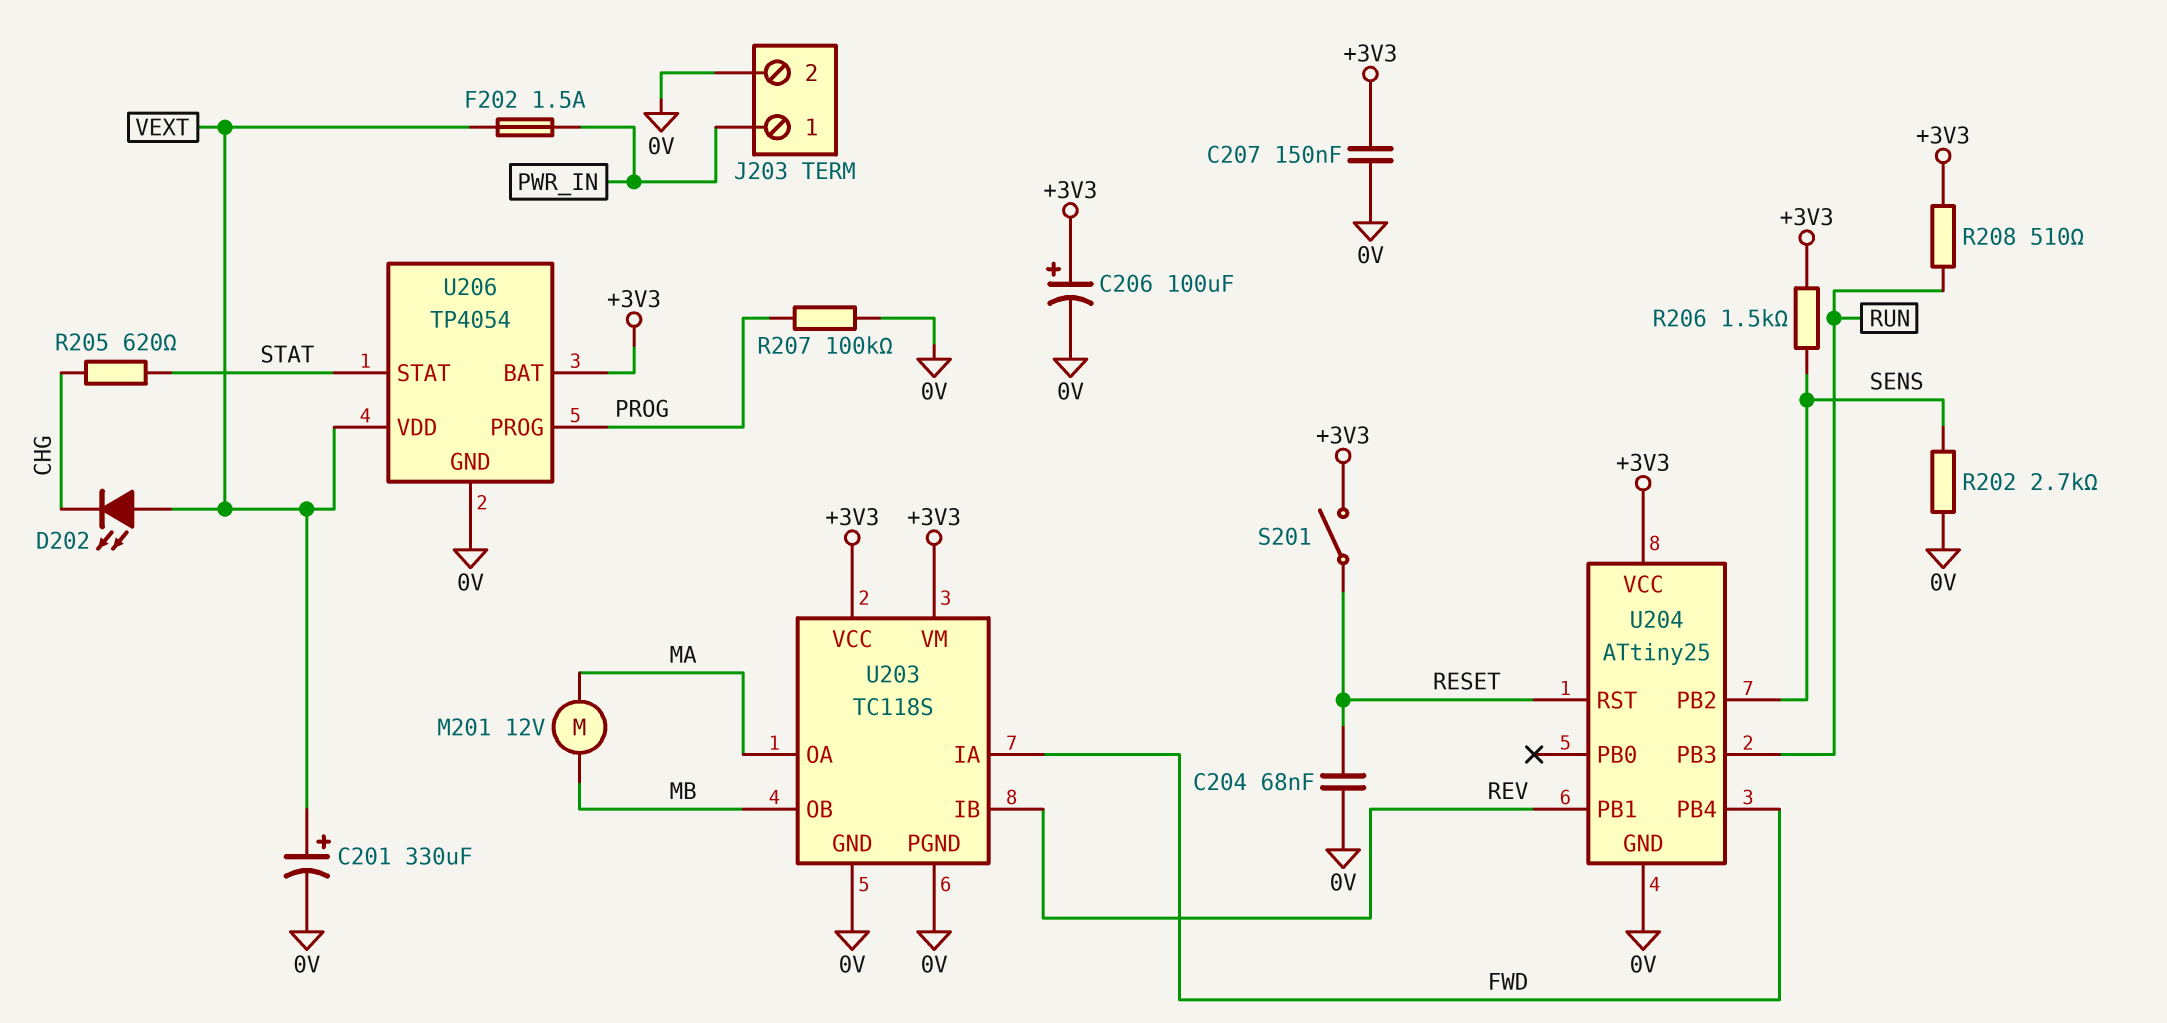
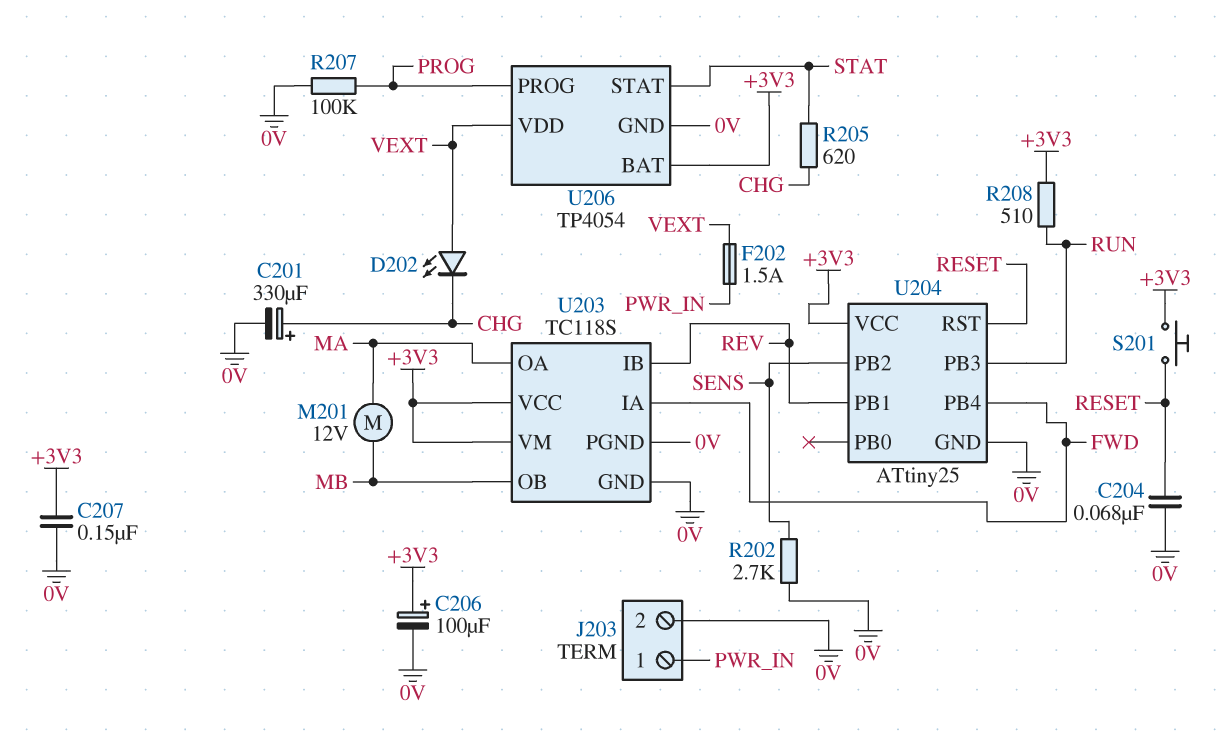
C201: 330uF (plus VEXT, minus 0V) -> 330uF (plus CHG, minus 0V)
R206: 1.5k (+3V3, SENS) -> none
S201: switch (+3V3, RESET) -> button (+3V3, RESET)

